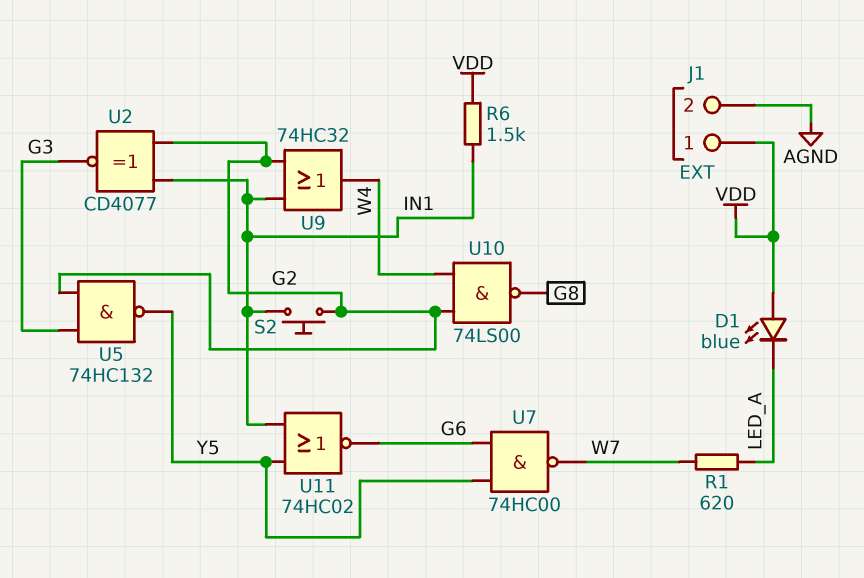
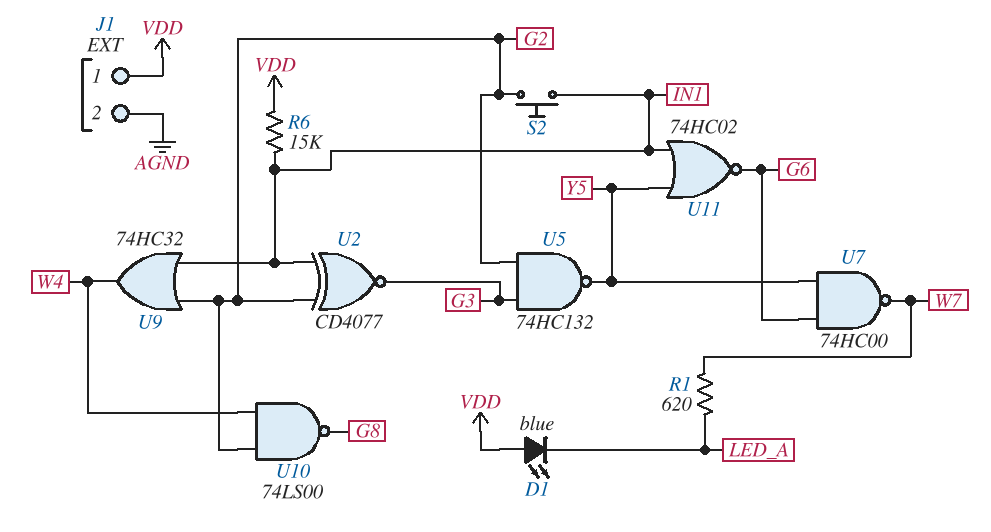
R6: 1.5k (IN1, VDD) -> 15k (IN1, VDD)

